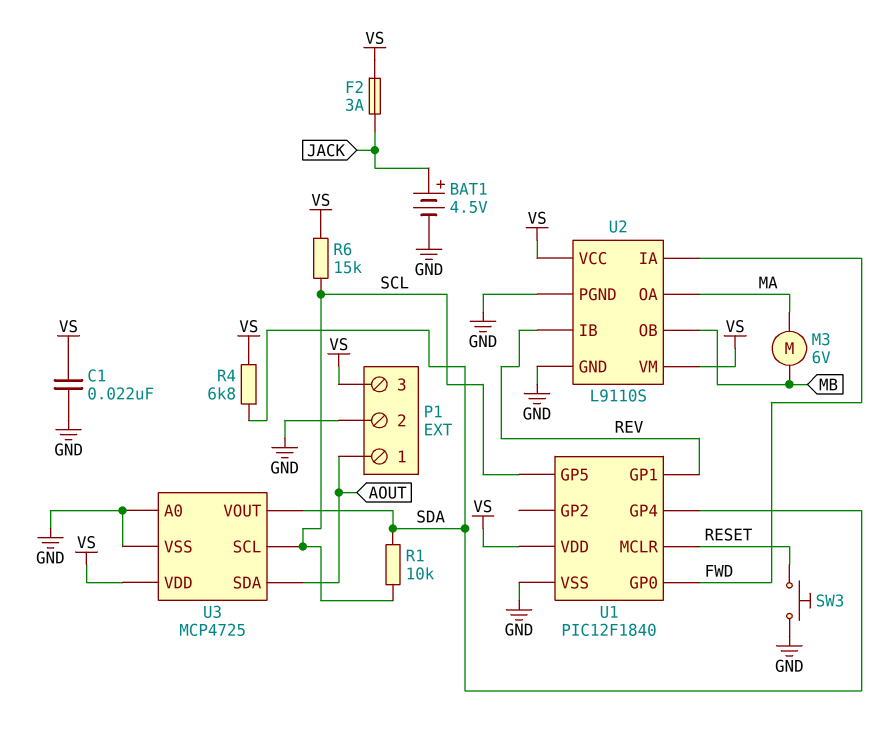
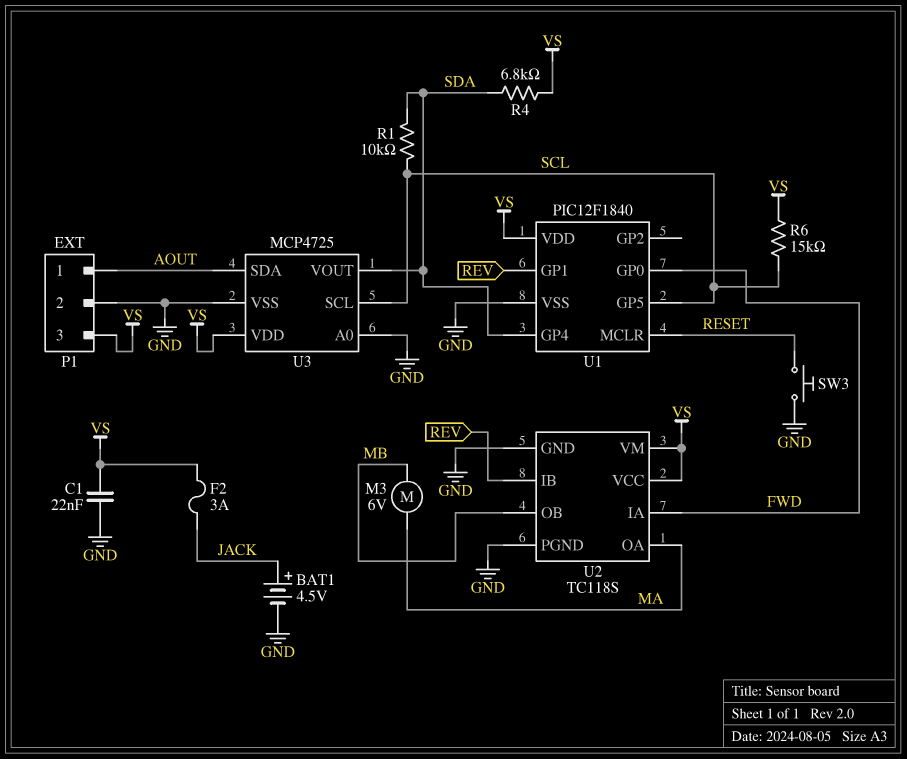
U2: L9110S -> TC118S

